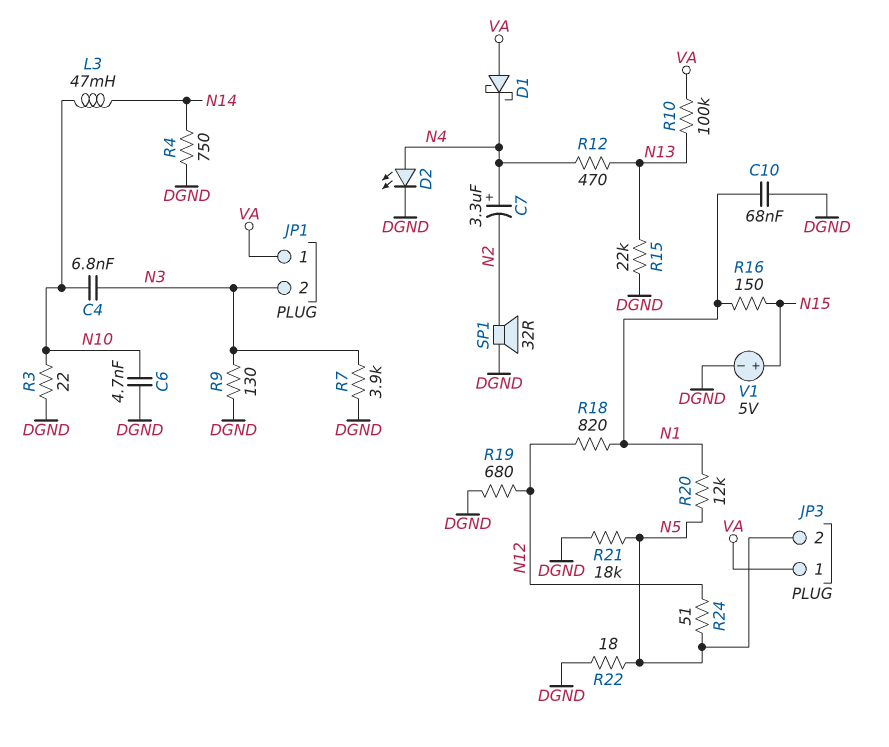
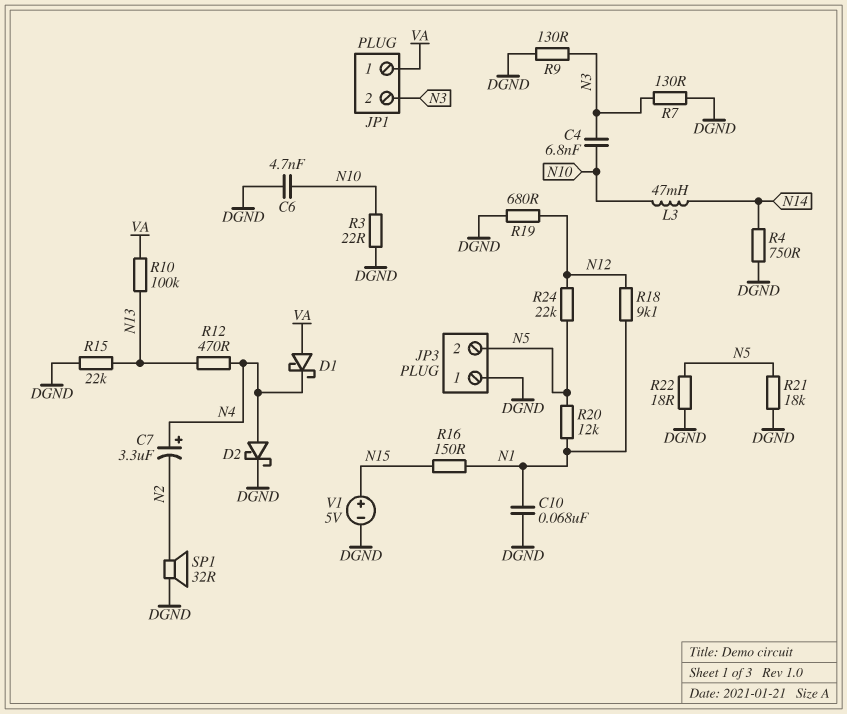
D2: LED (A N4, K DGND) -> schottky (A N4, K DGND)
JP3 pin 1: VA -> DGND
R7: 3.9k (DGND, N3) -> 130 (DGND, N3)
R18: 820 (N1, N12) -> 9.1k (N1, N12)
R24: 51 (N5, N12) -> 22k (N5, N12)

